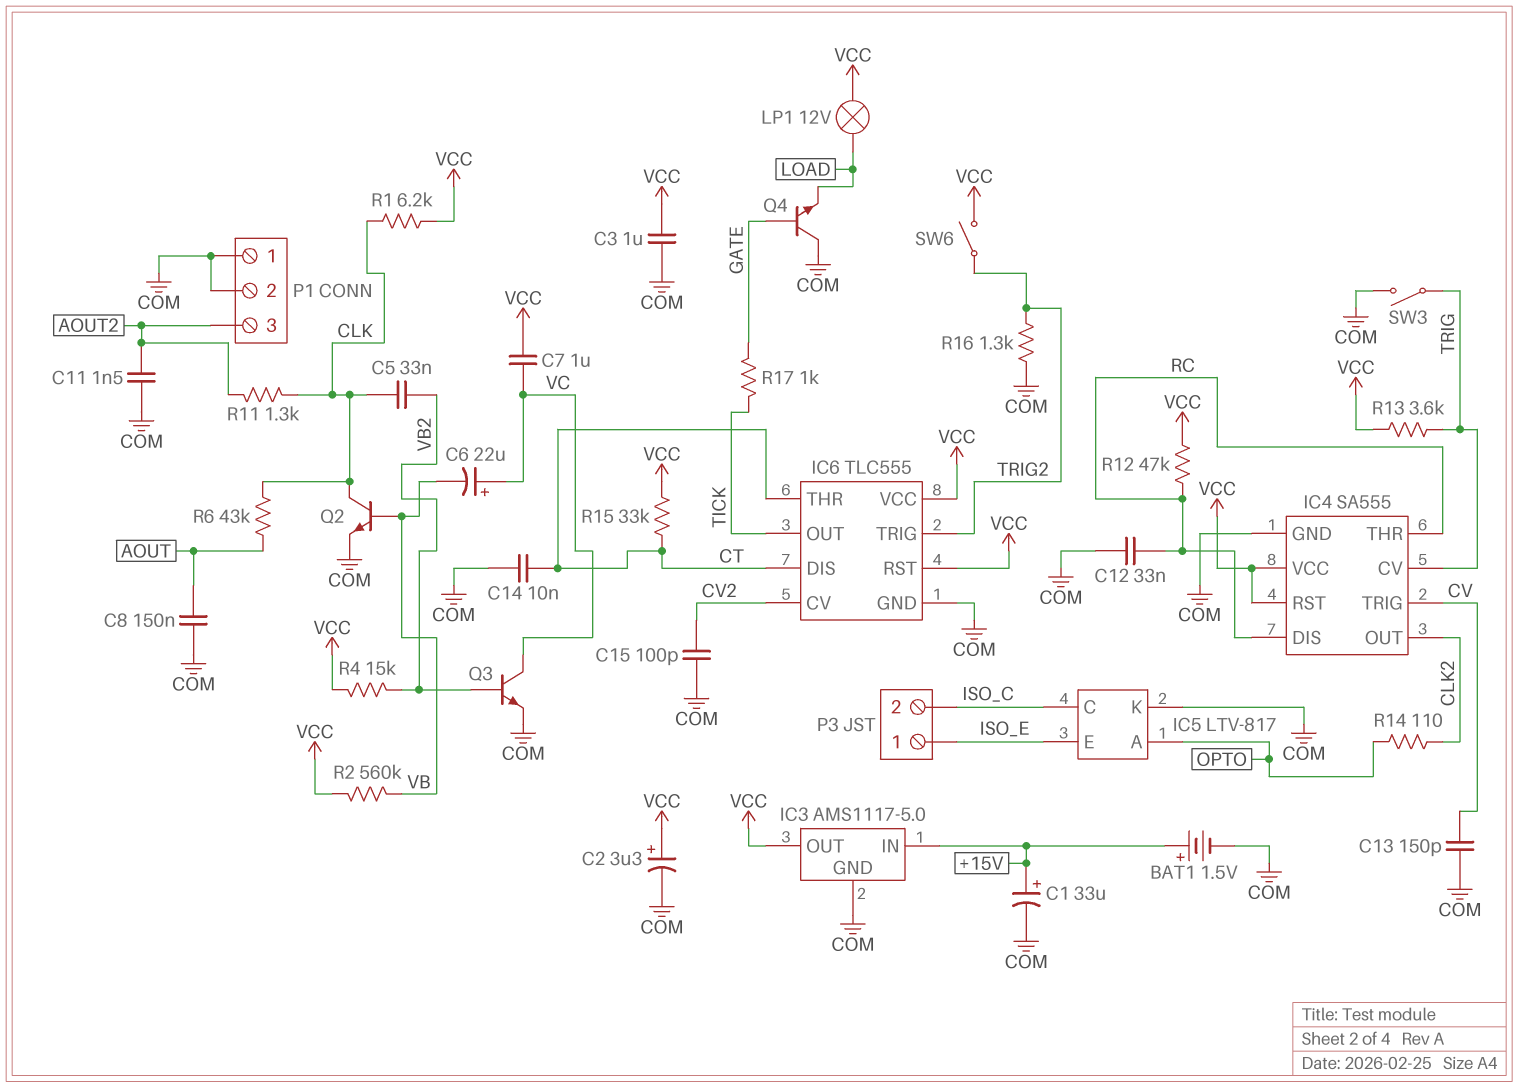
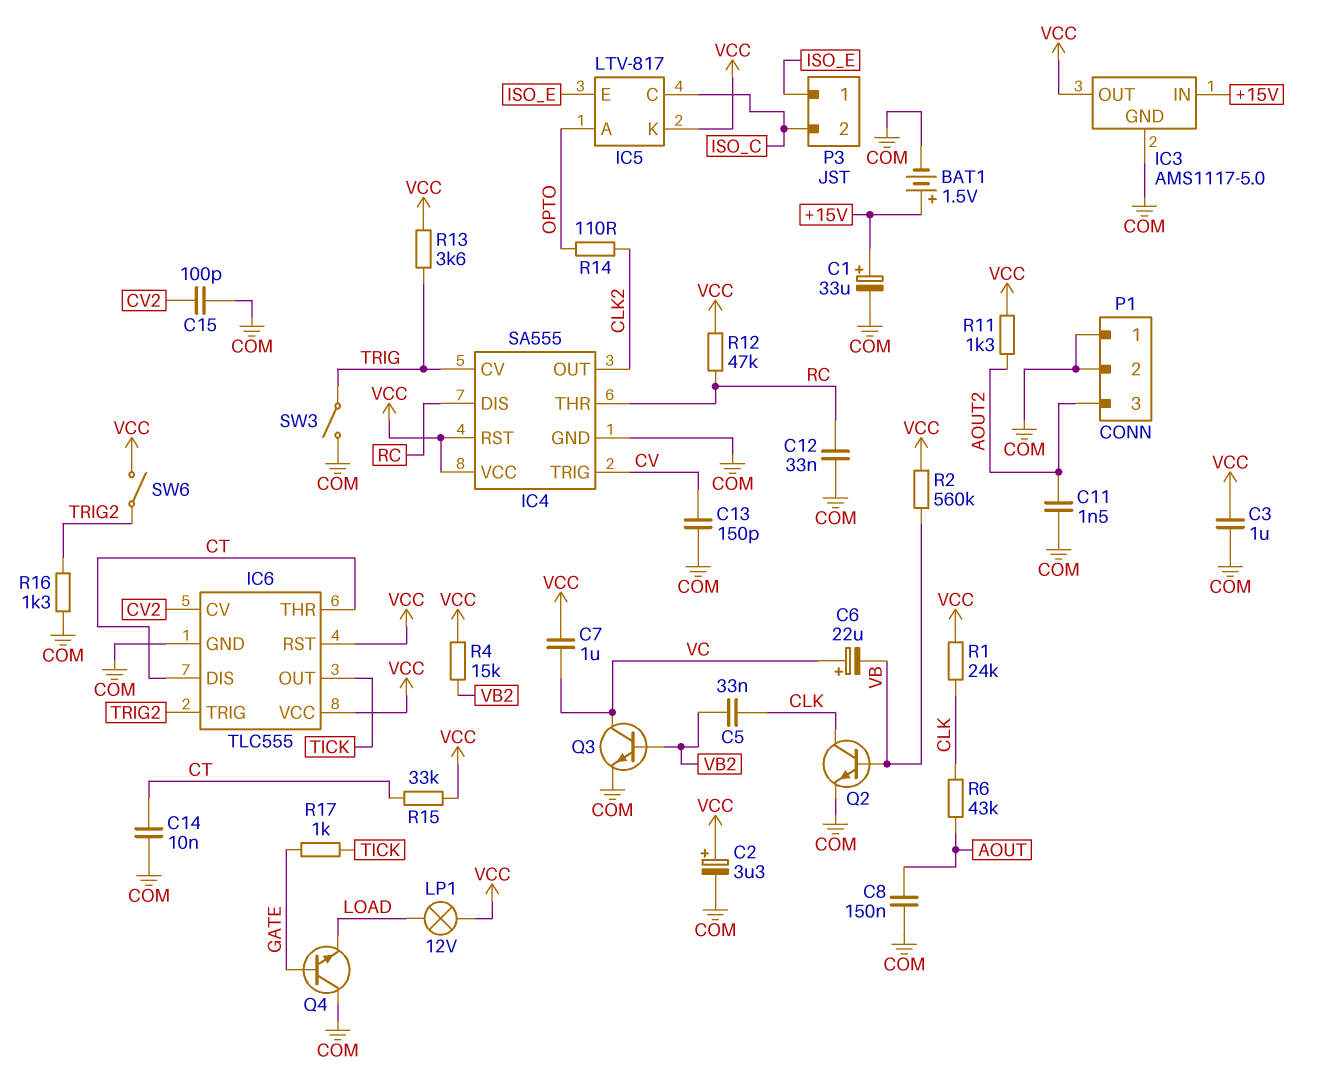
IC5 pin K: COM -> VCC
R1: 6.2k (CLK, VCC) -> 24k (CLK, VCC)
R11: 1.3k (AOUT2, CLK) -> 1.3k (AOUT2, VCC)

